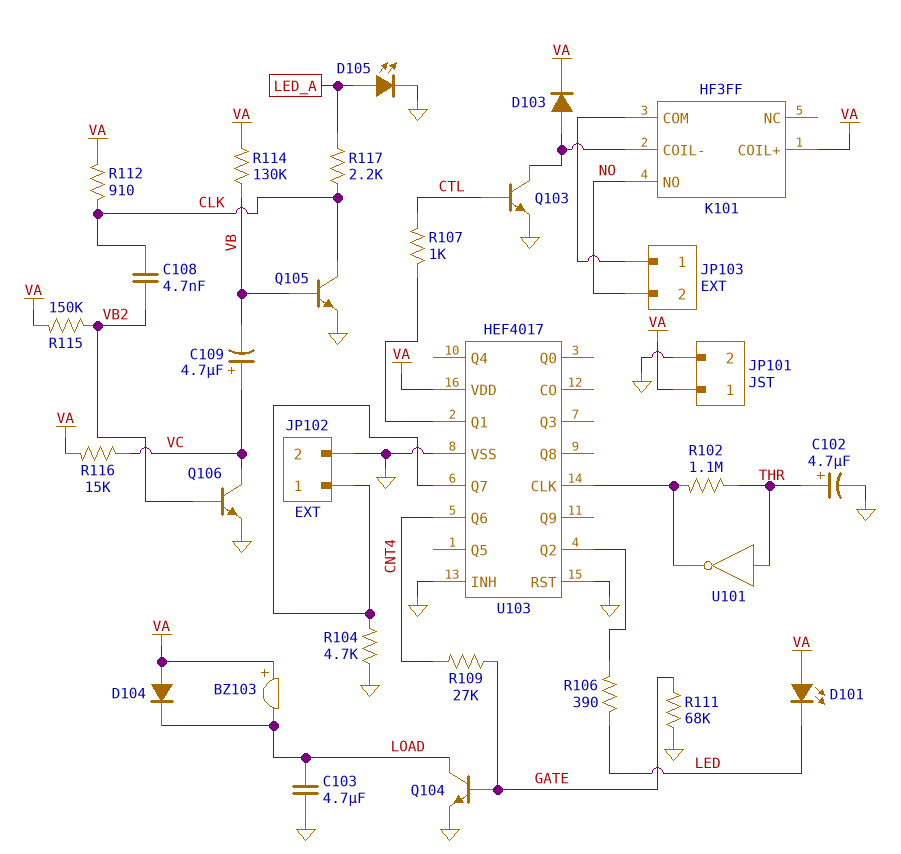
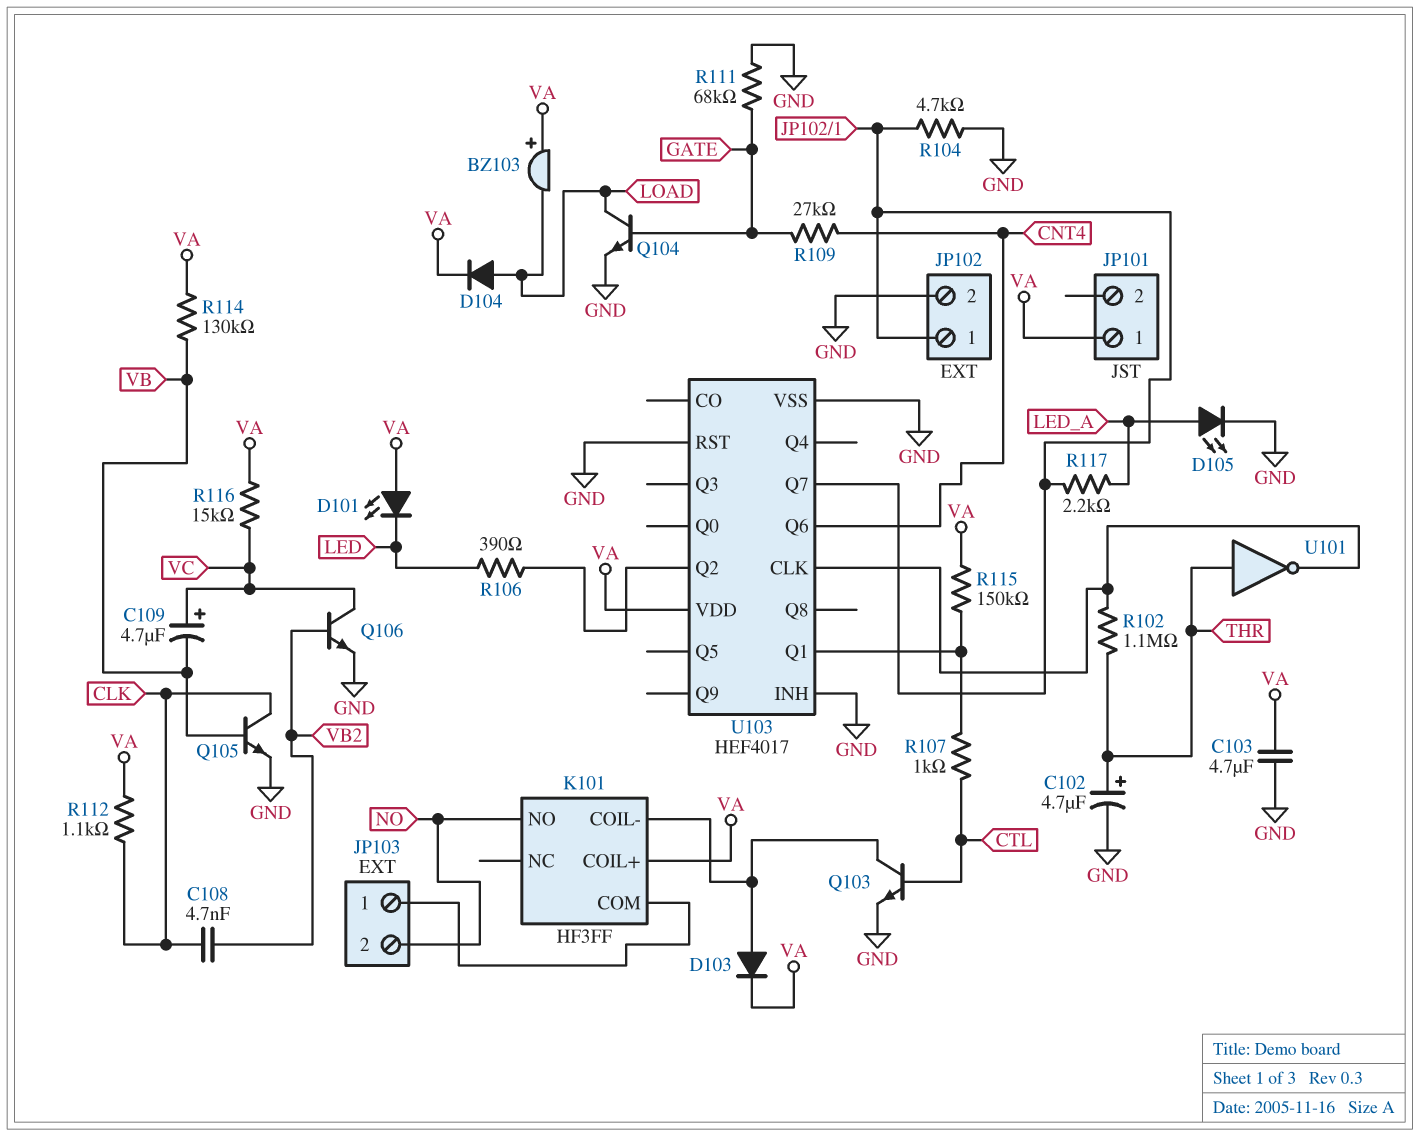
C103: 4.7uF (GND, LOAD) -> 4.7uF (GND, VA)
D104: diode (A VA, K LOAD) -> diode (A LOAD, K VA)
JP101 pin 2: GND -> none
R112: 910 (CLK, VA) -> 1.1k (CLK, VA)
R115: 150k (VA, VB2) -> 150k (U103/Q1, VA)
R117: 2.2k (CLK, LED_A) -> 2.2k (JP102/1, LED_A)

